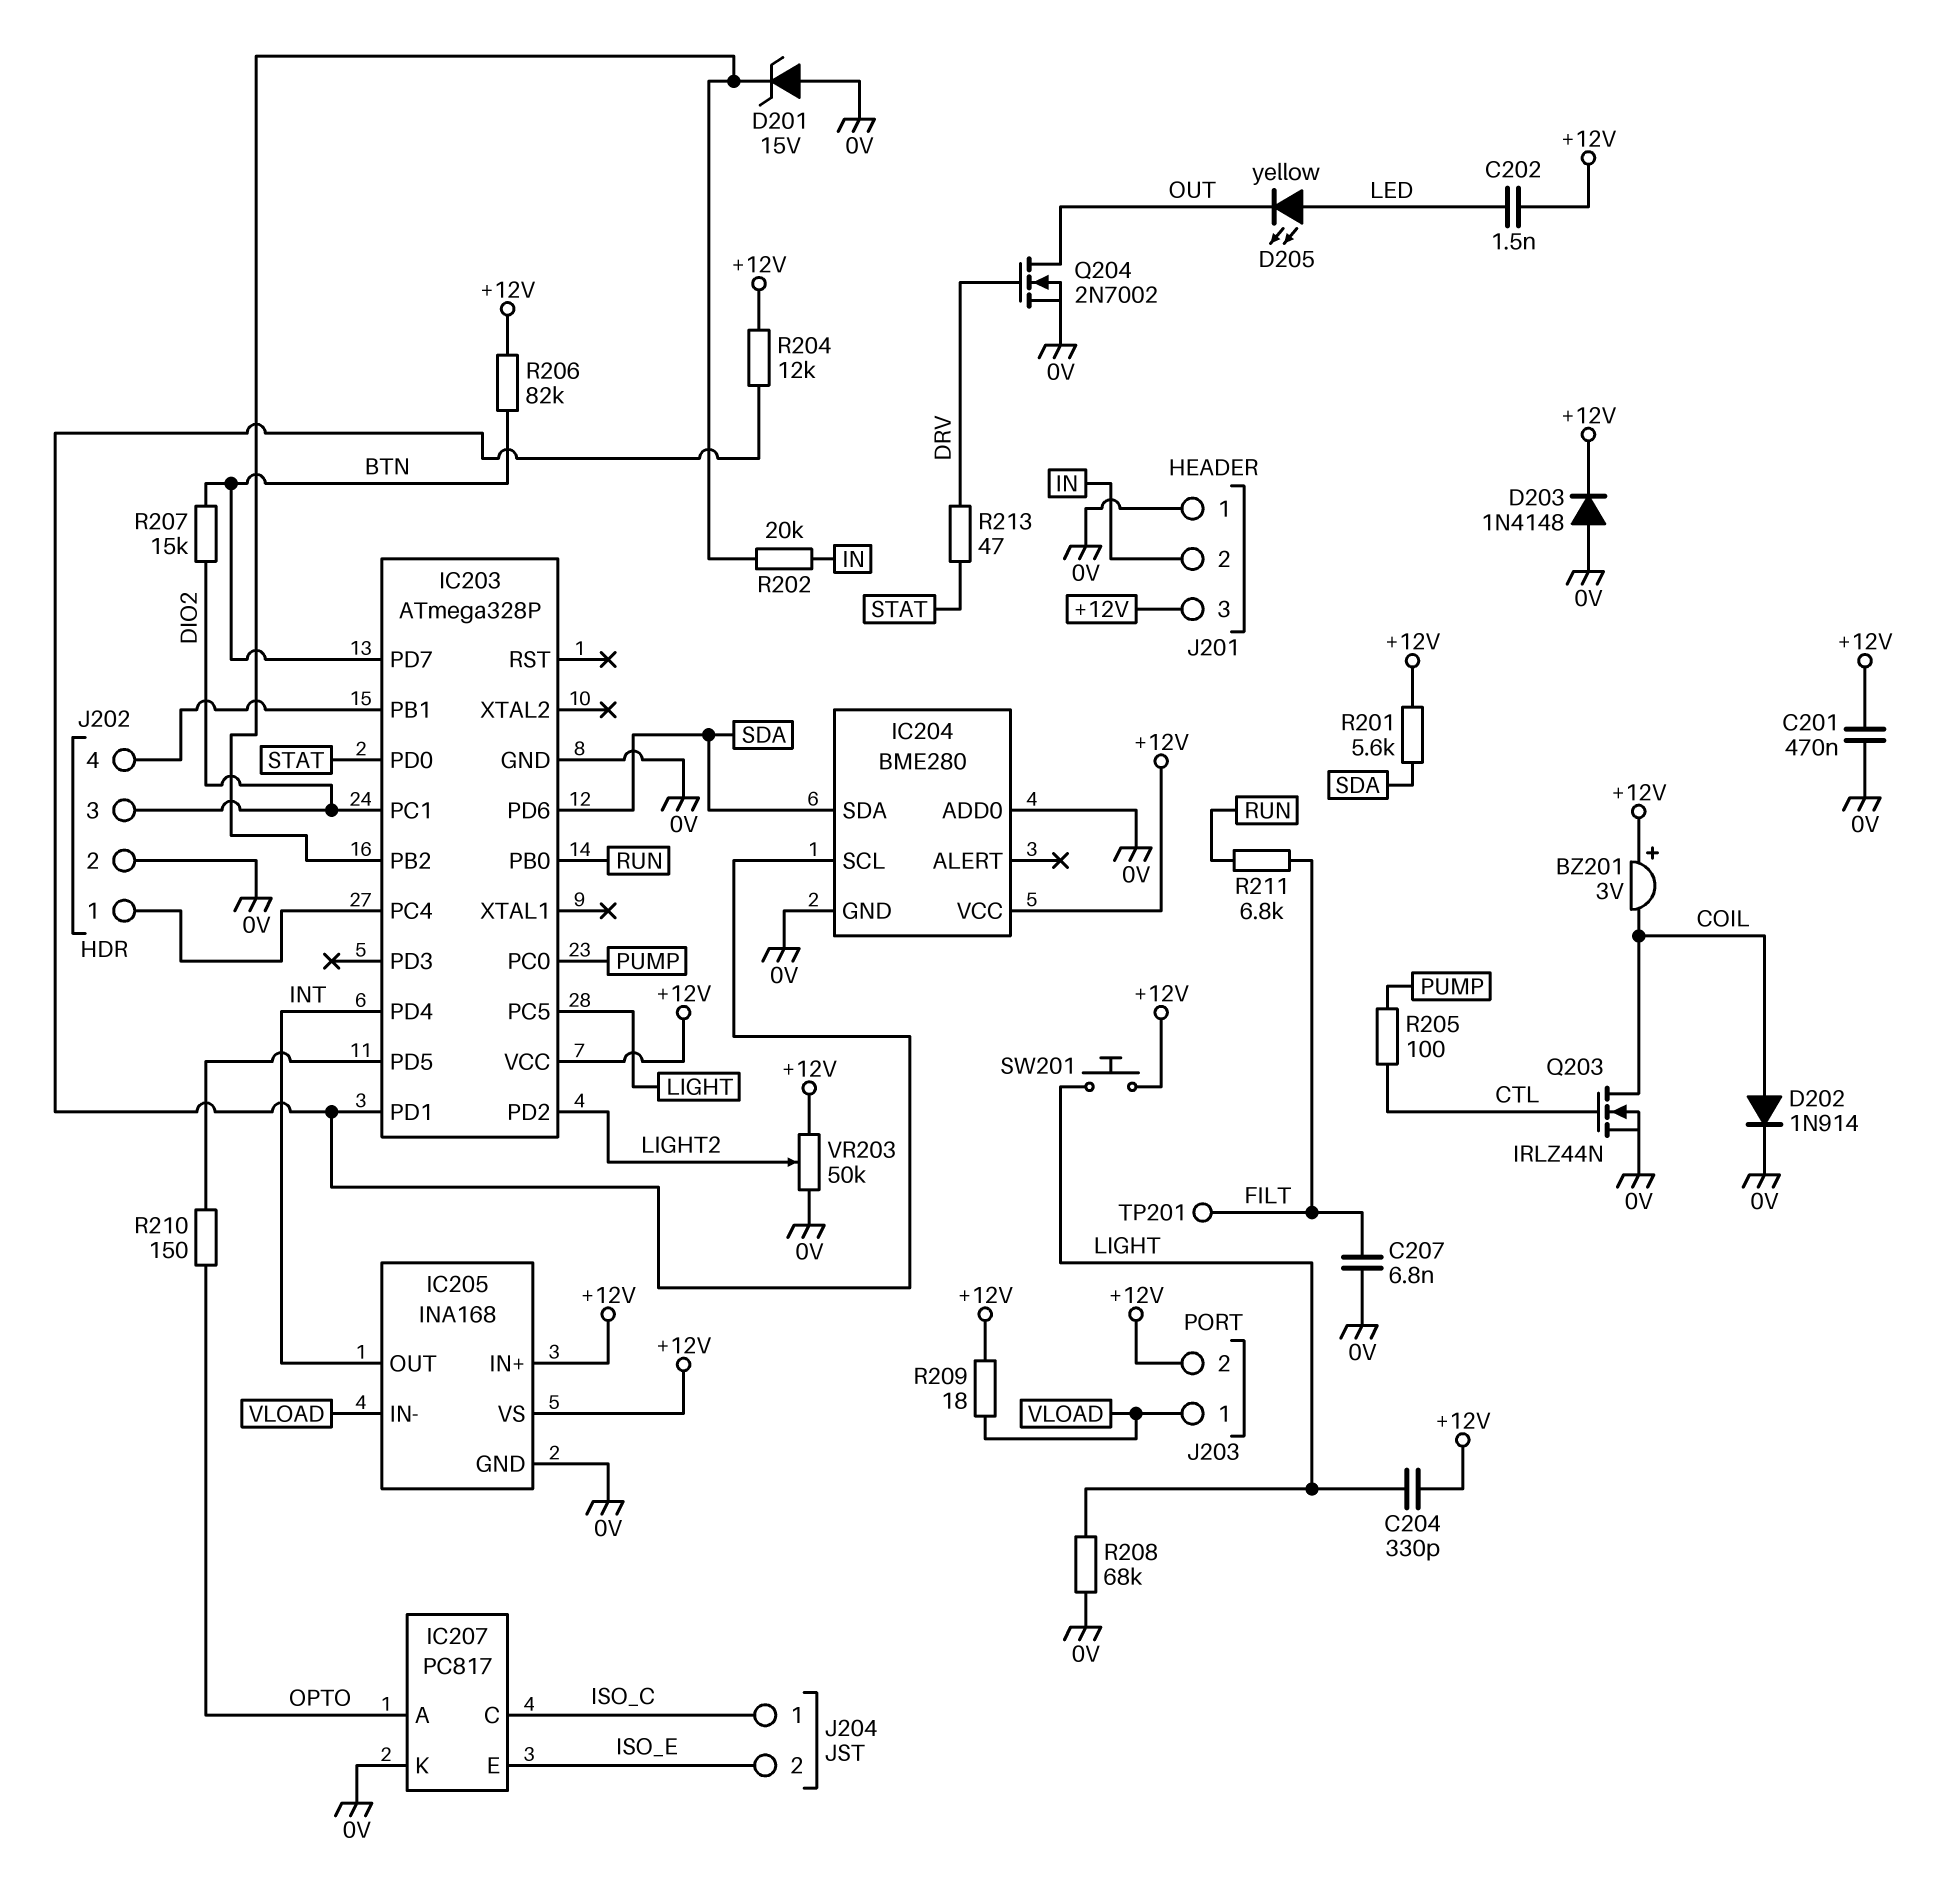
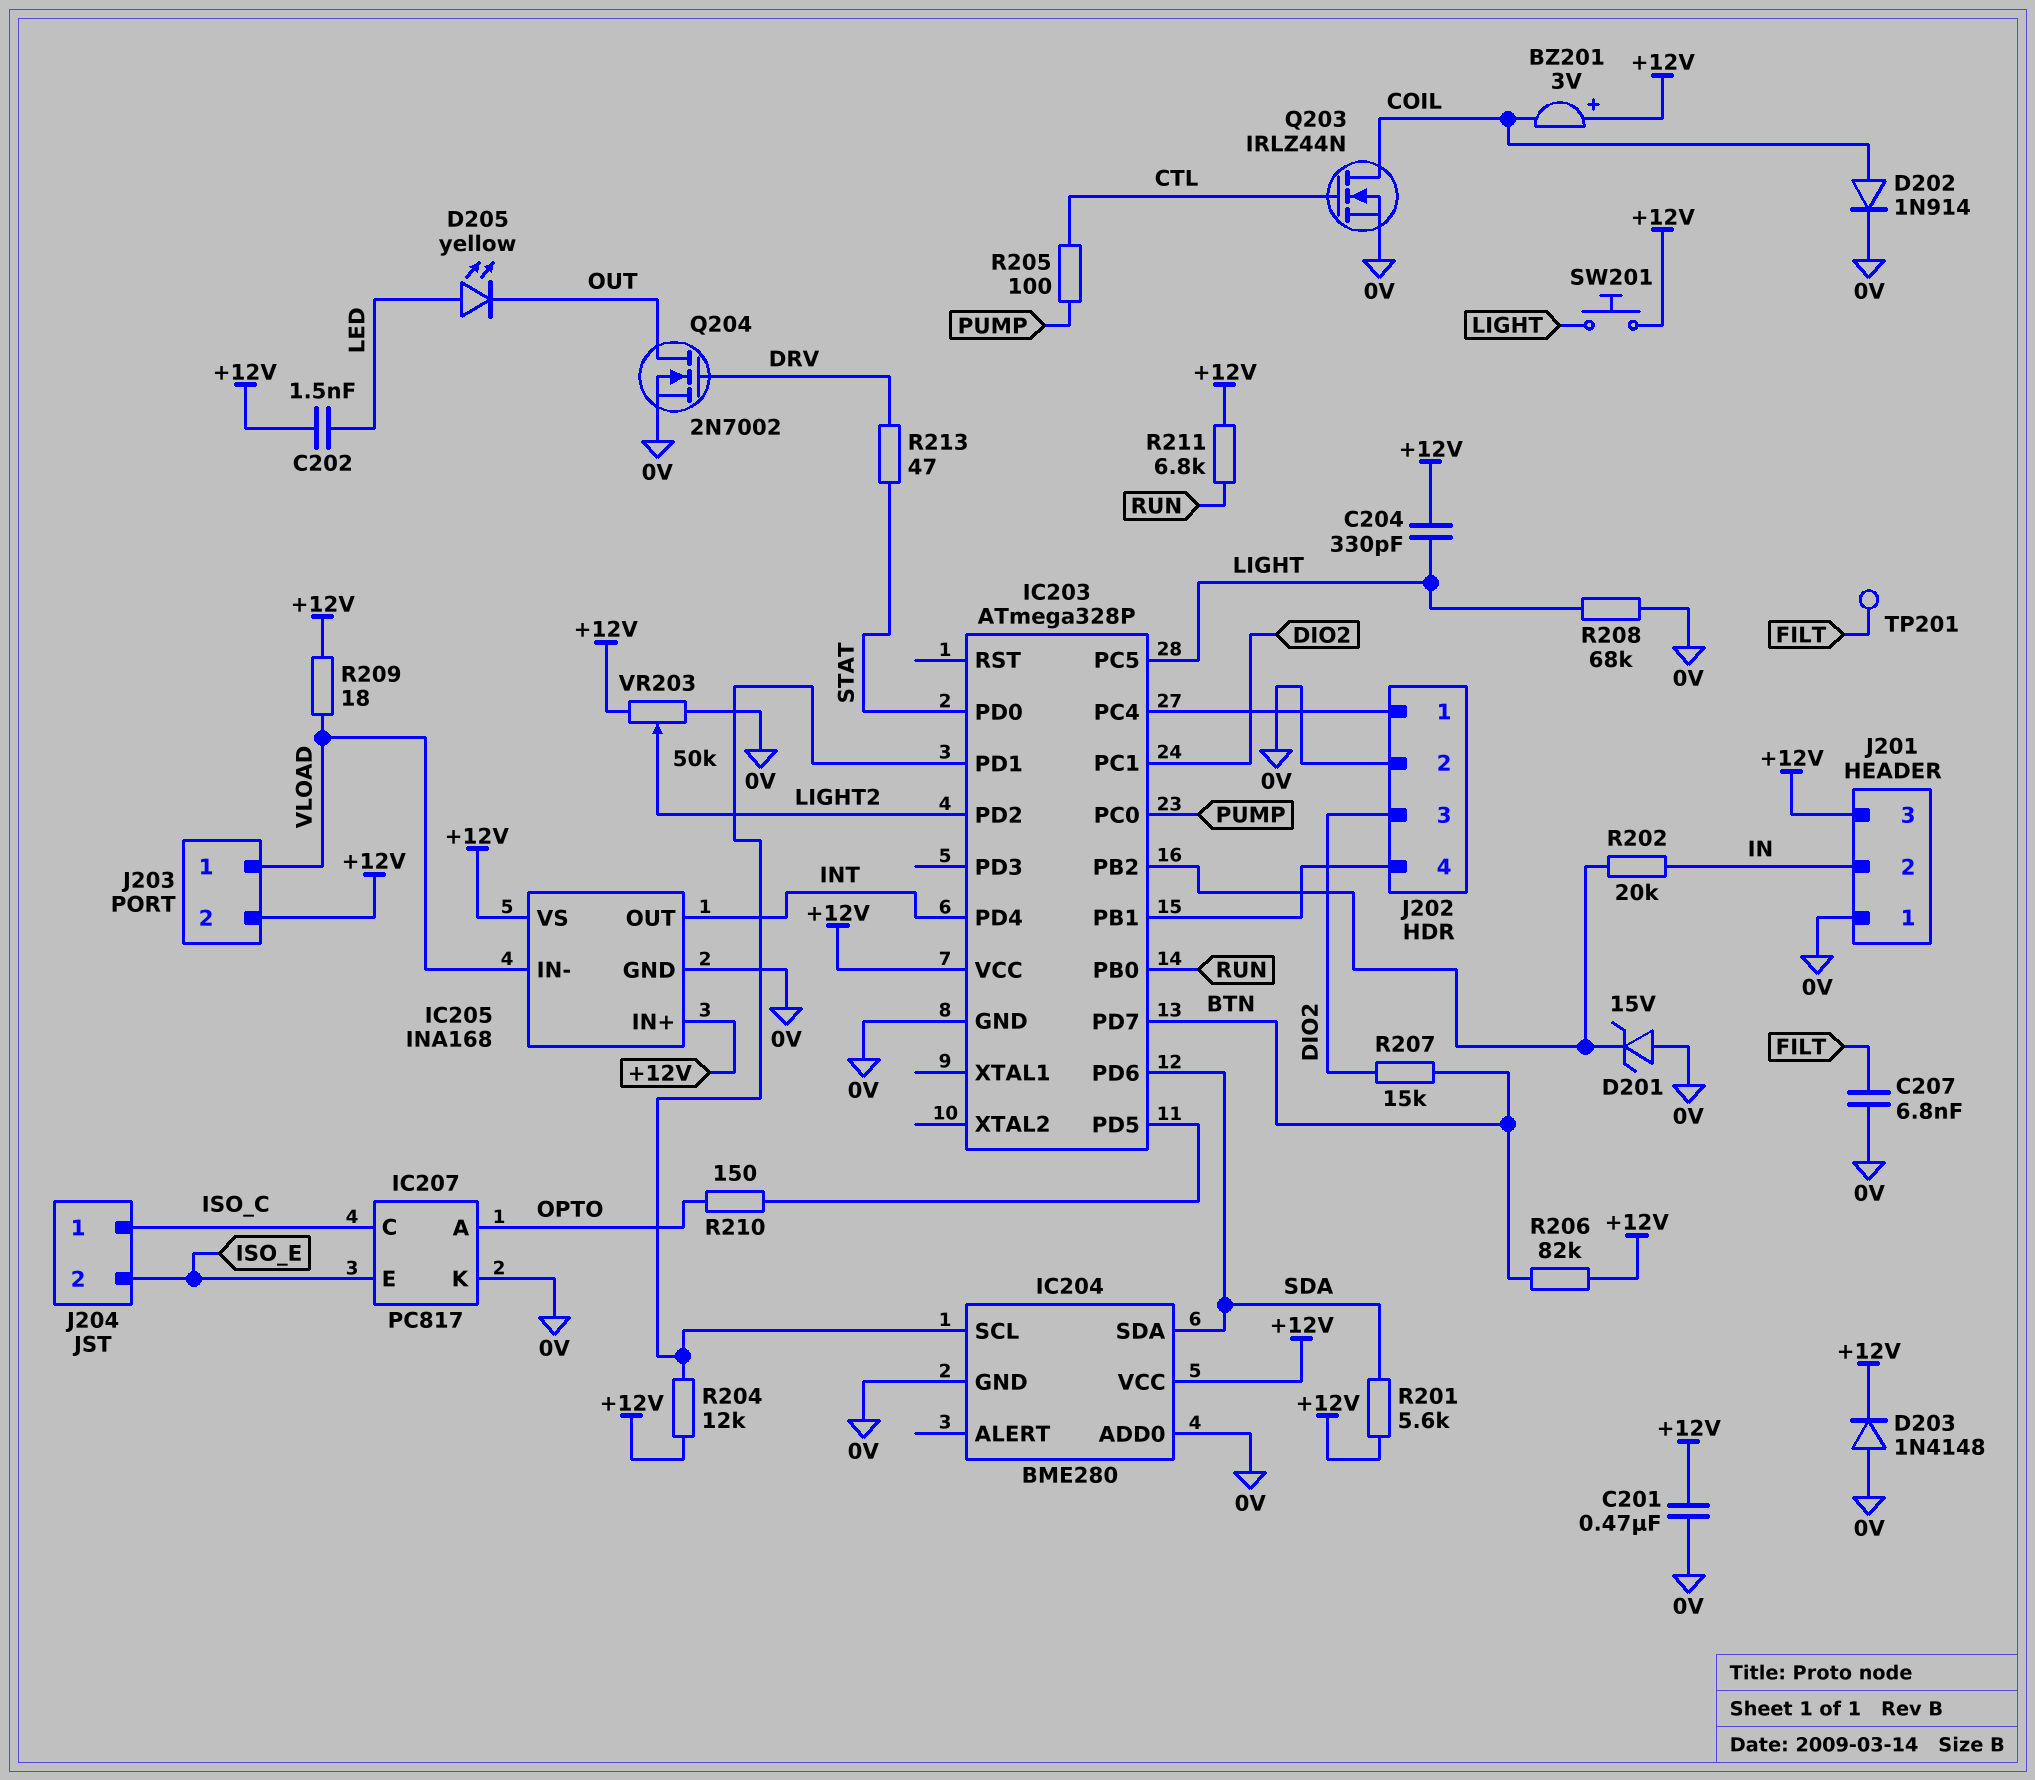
R211: 6.8k (FILT, RUN) -> 6.8k (+12V, RUN)

